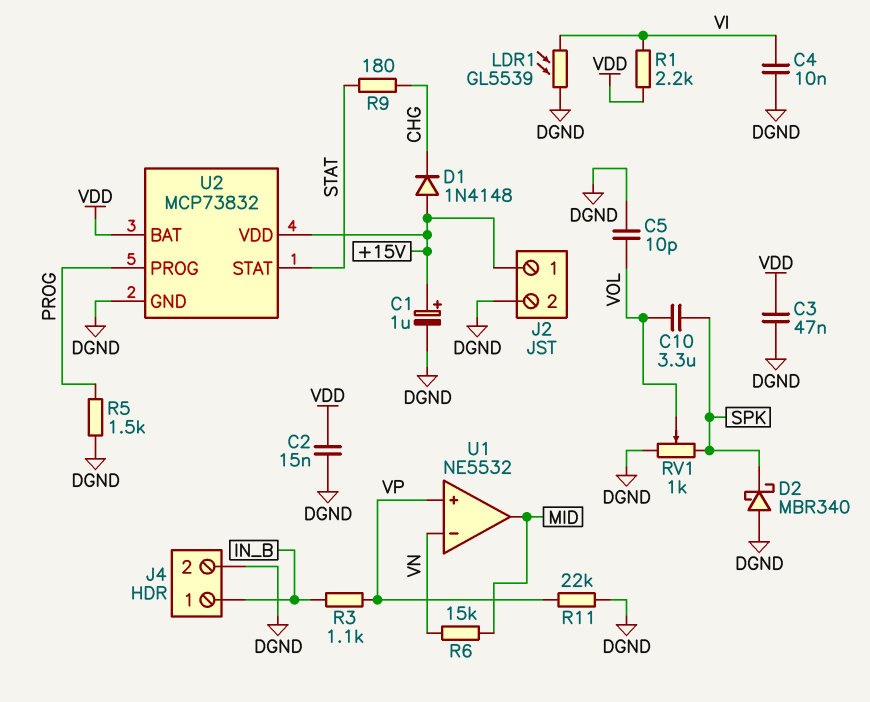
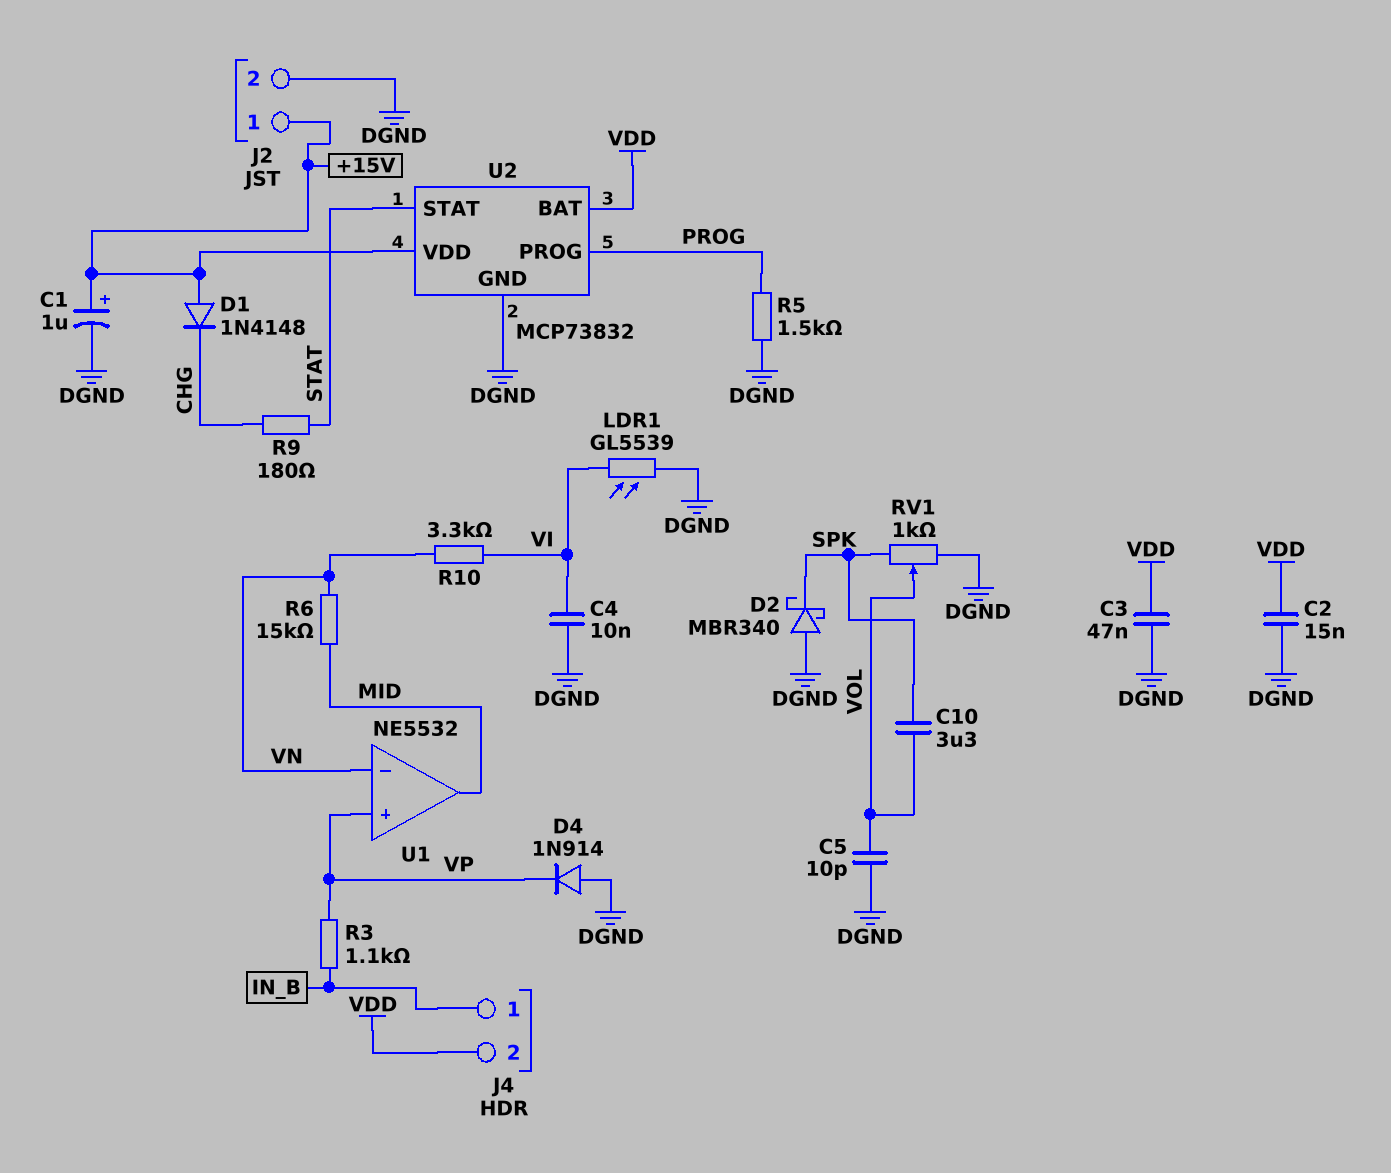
D4: none -> diode 1N914 (A DGND, K VP)
J4 pin 2: DGND -> VDD
R1: 2.2k (VDD, VI) -> none
R10: none -> 3.3k (VI, VN)
R11: 22k (DGND, VP) -> none

